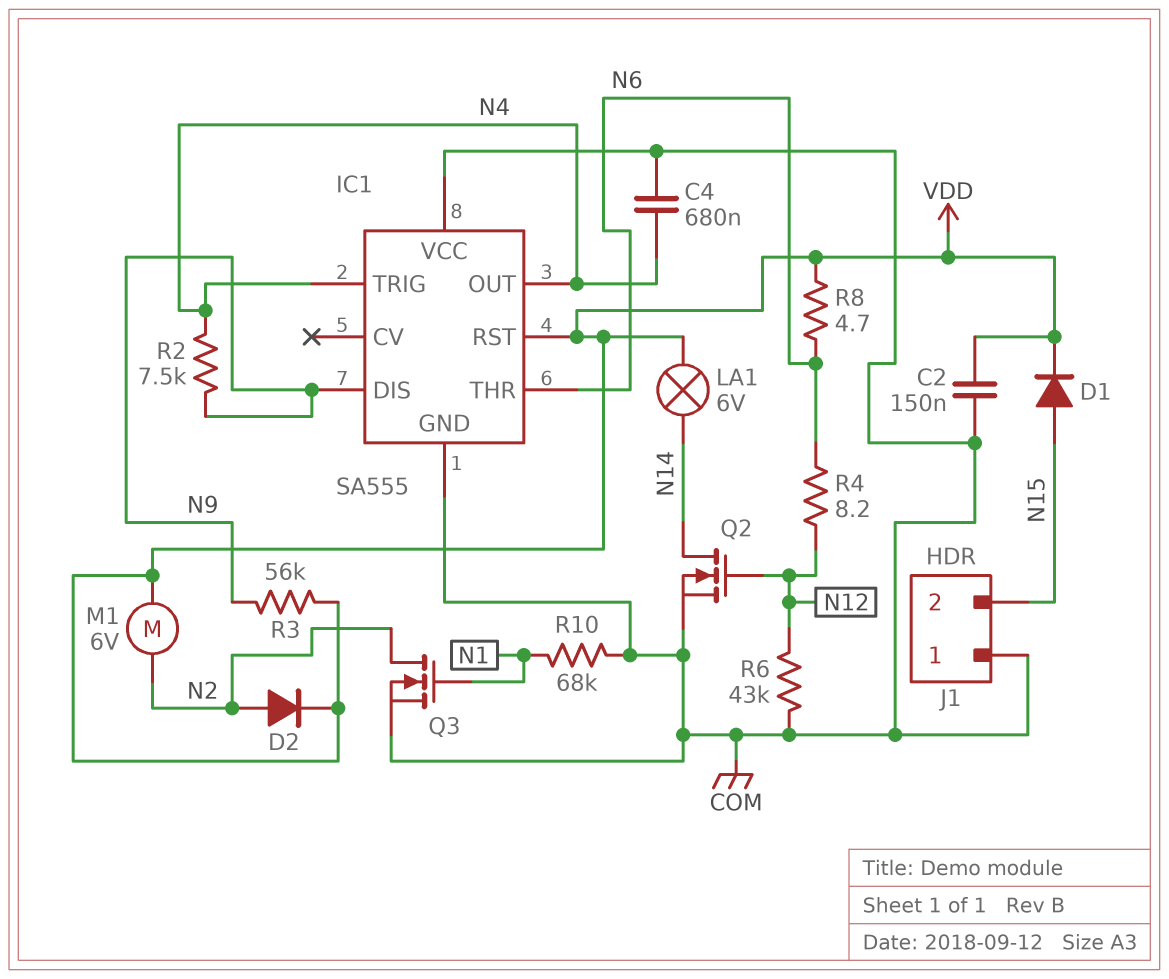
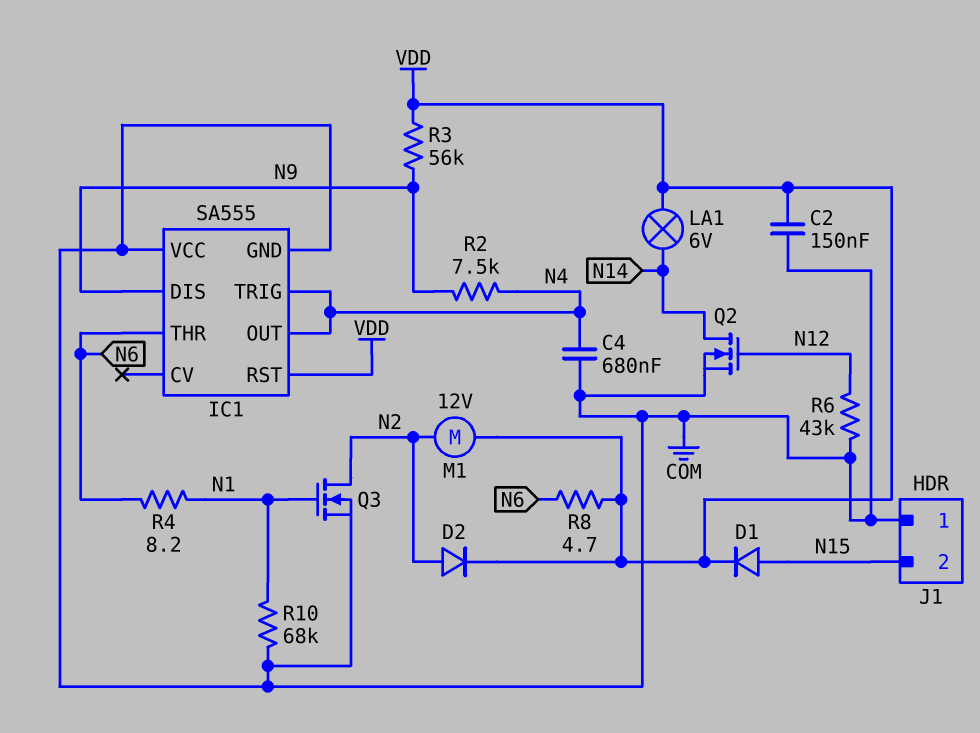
M1: motor 6V (N2, VDD) -> motor 12V (N2, VDD)
R4: 8.2 (N6, N12) -> 8.2 (N1, N6)

